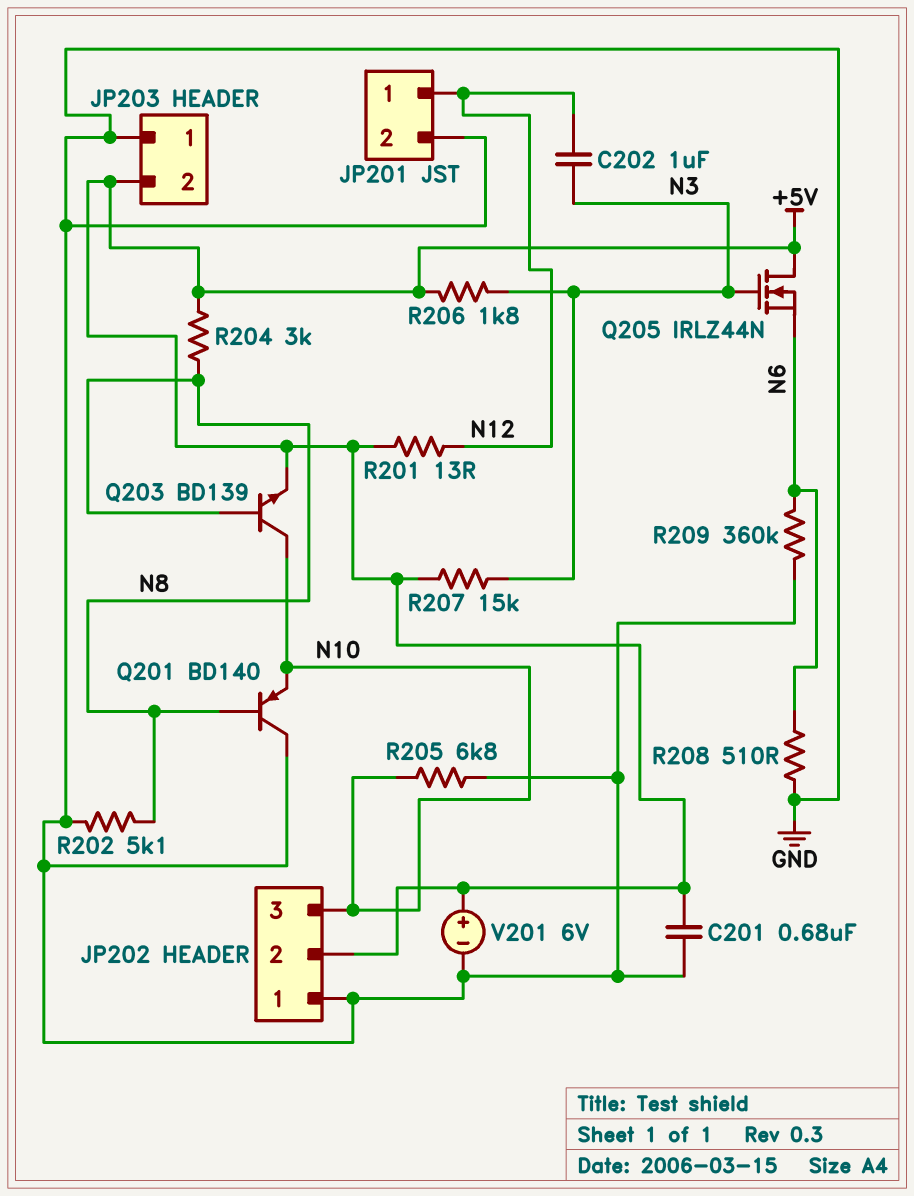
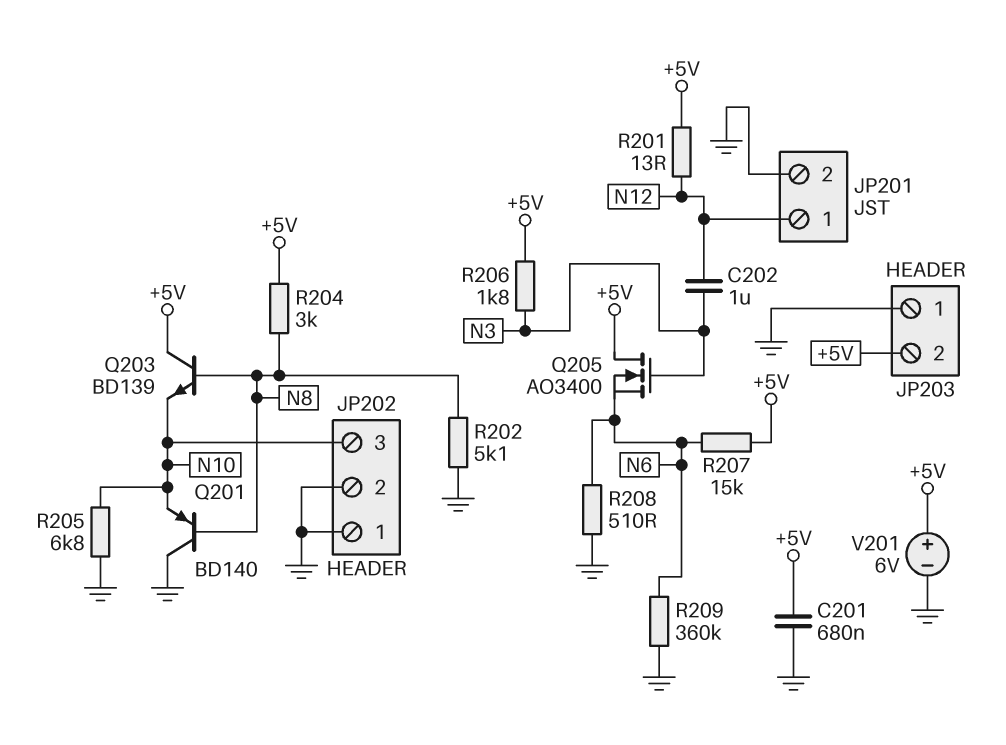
JP202 pin 2: +5V -> GND
Q203: NPN BD139 (B N8, C N10, E +5V) -> NPN BD139 (B N8, C +5V, E N10)
Q205: NMOS IRLZ44N (G N3, D +5V, S N6) -> NMOS AO3400 (G N3, D +5V, S N6)
R207: 15k (+5V, N3) -> 15k (+5V, N6)

